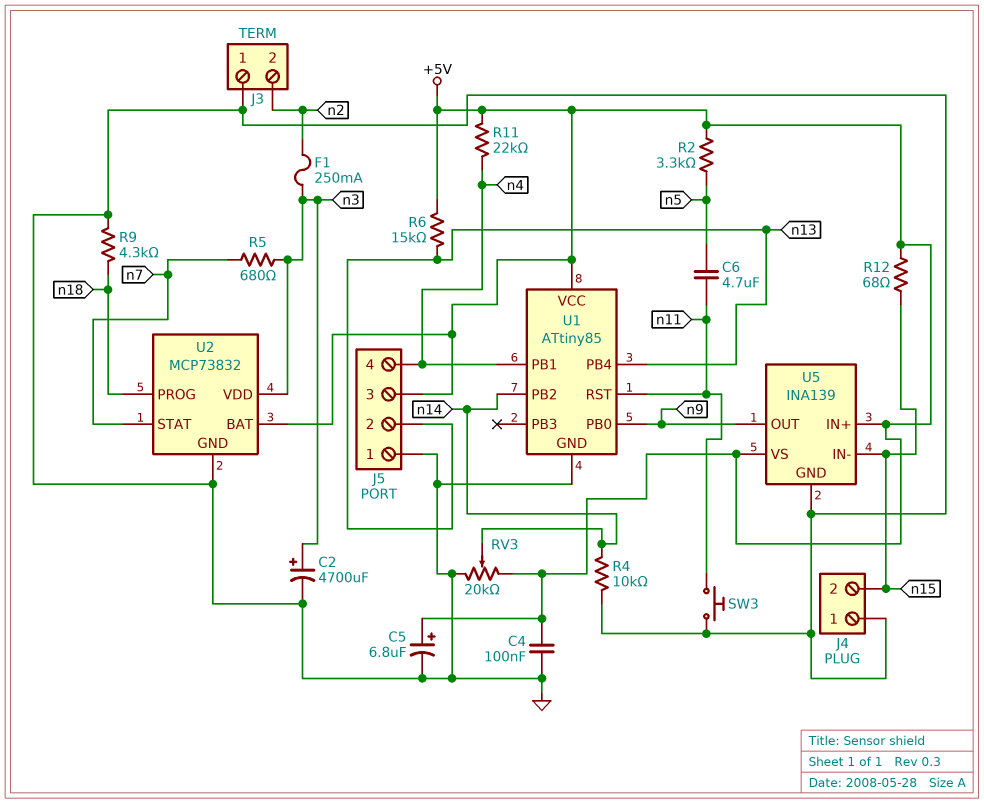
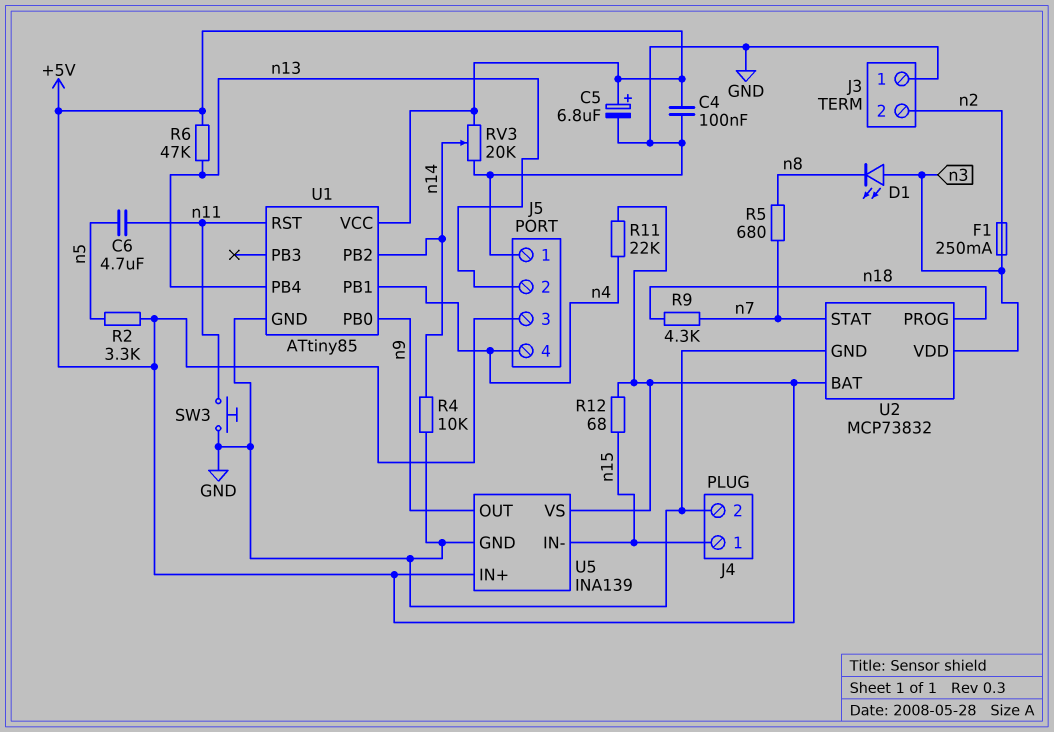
C2: 4700uF (plus n3, minus GND) -> none
D1: none -> LED (A n3, K n8)
J4 pin 1: GND -> n15
J4 pin 2: n15 -> GND
R5: 680 (n3, n7) -> 680 (n7, n8)
R6: 15k (+5V, n13) -> 47k (+5V, n13)
R9: 4.3k (GND, n18) -> 4.3k (n7, n18)

